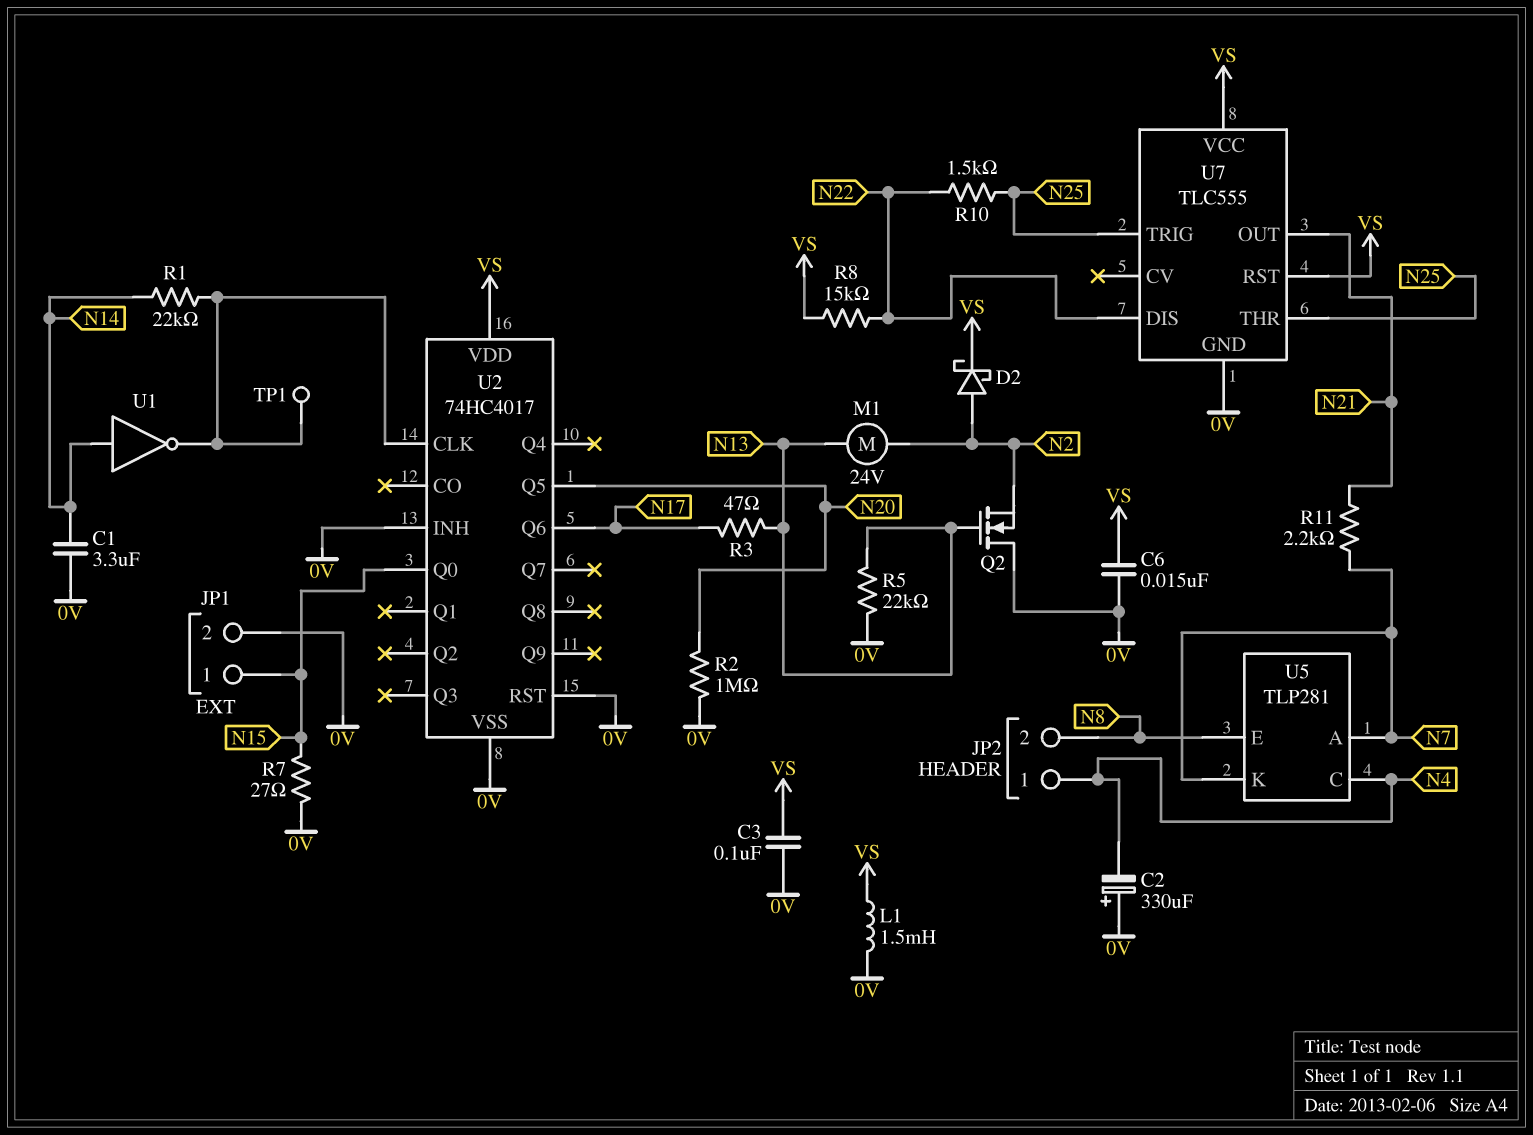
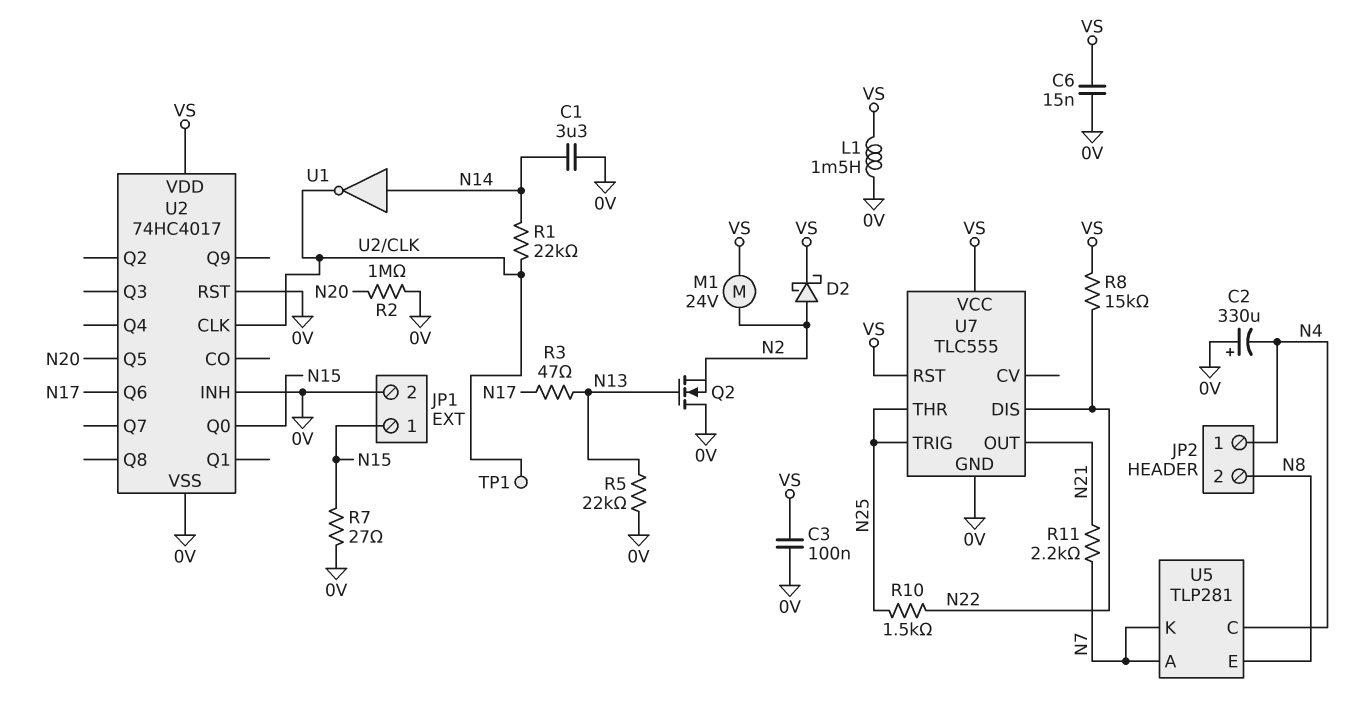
M1: motor 24V (N2, N13) -> motor 24V (N2, VS)

